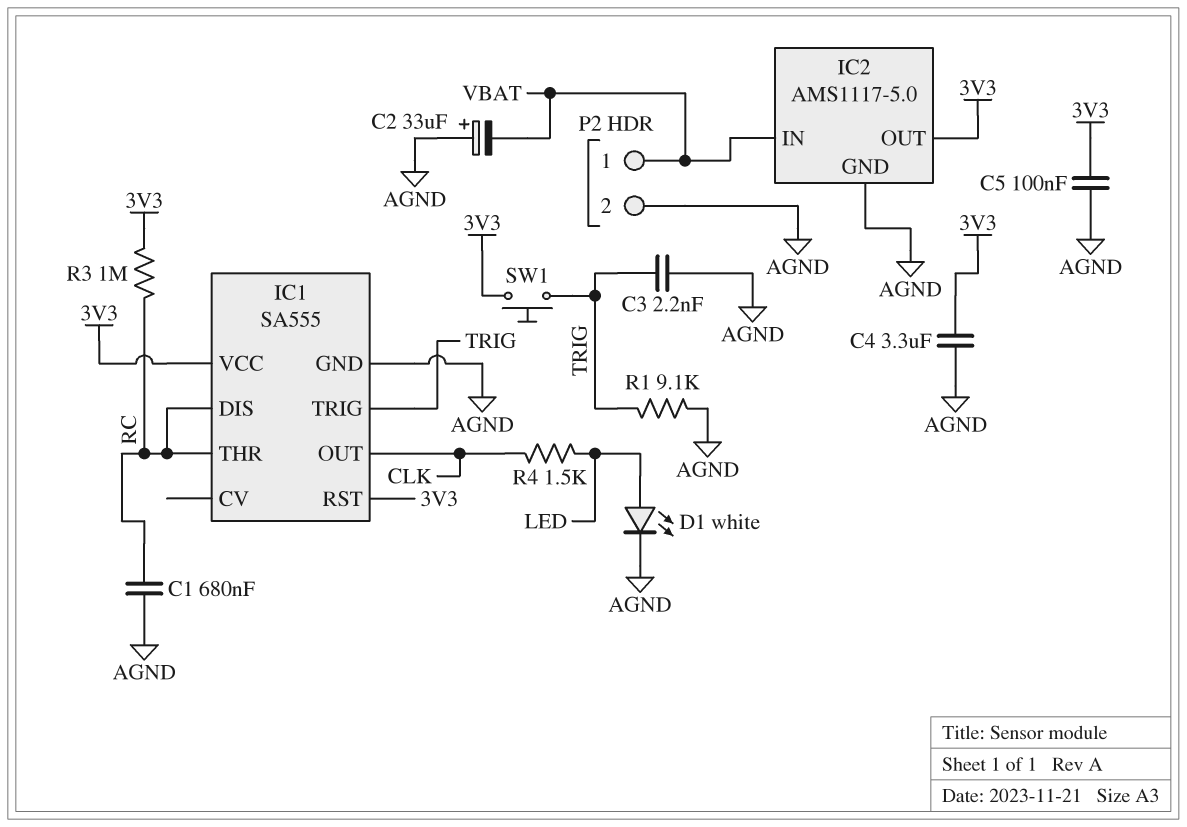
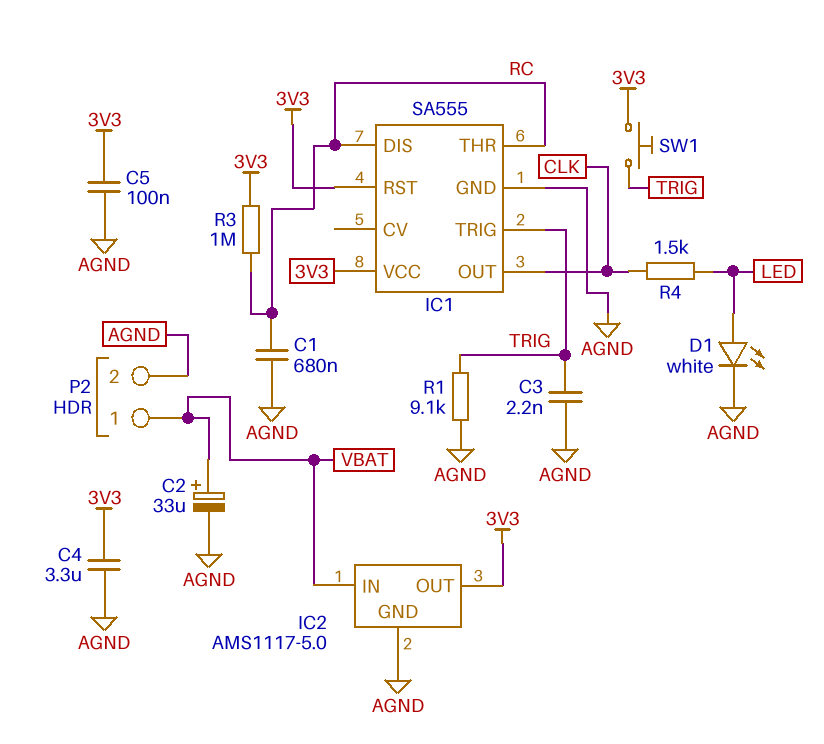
C2: 33uF (plus AGND, minus VBAT) -> 33uF (plus VBAT, minus AGND)

